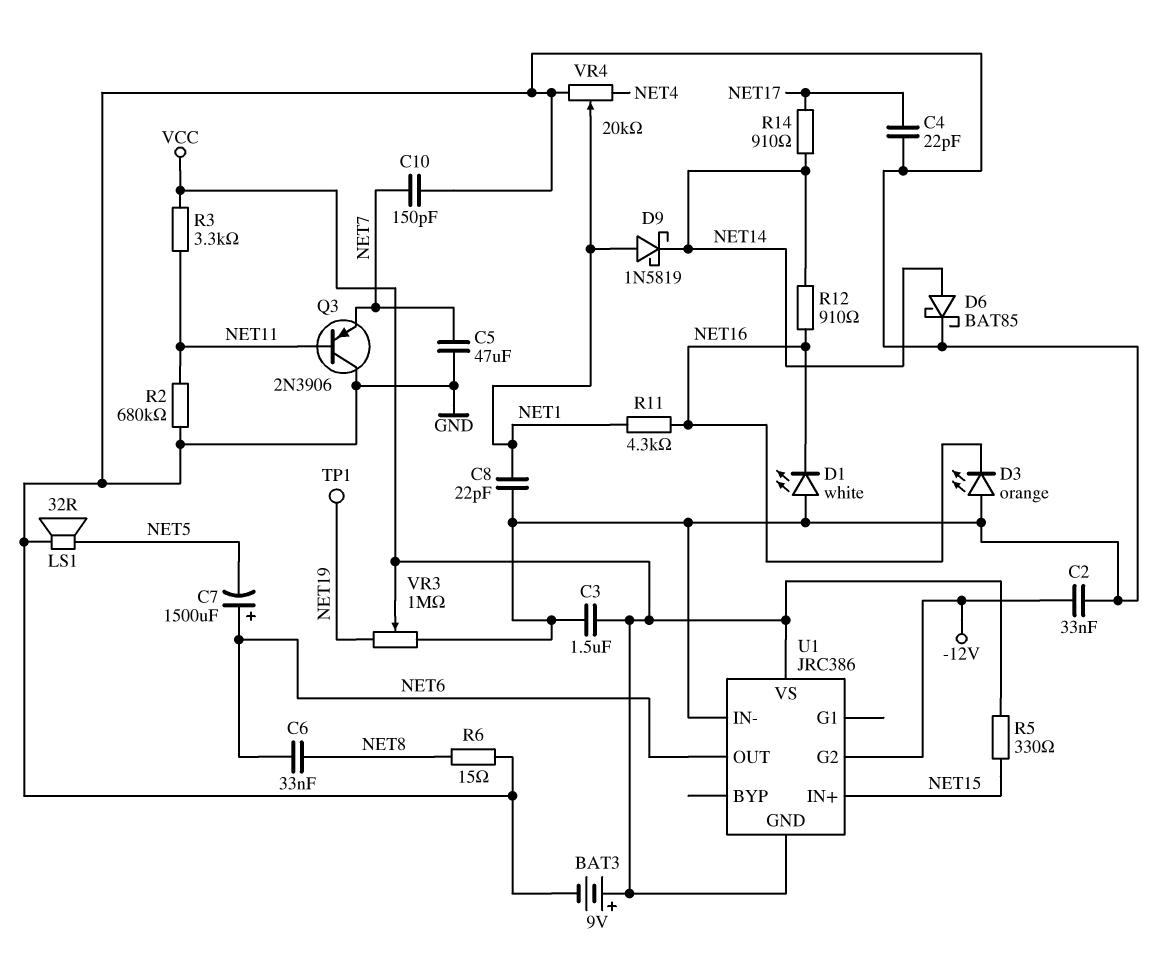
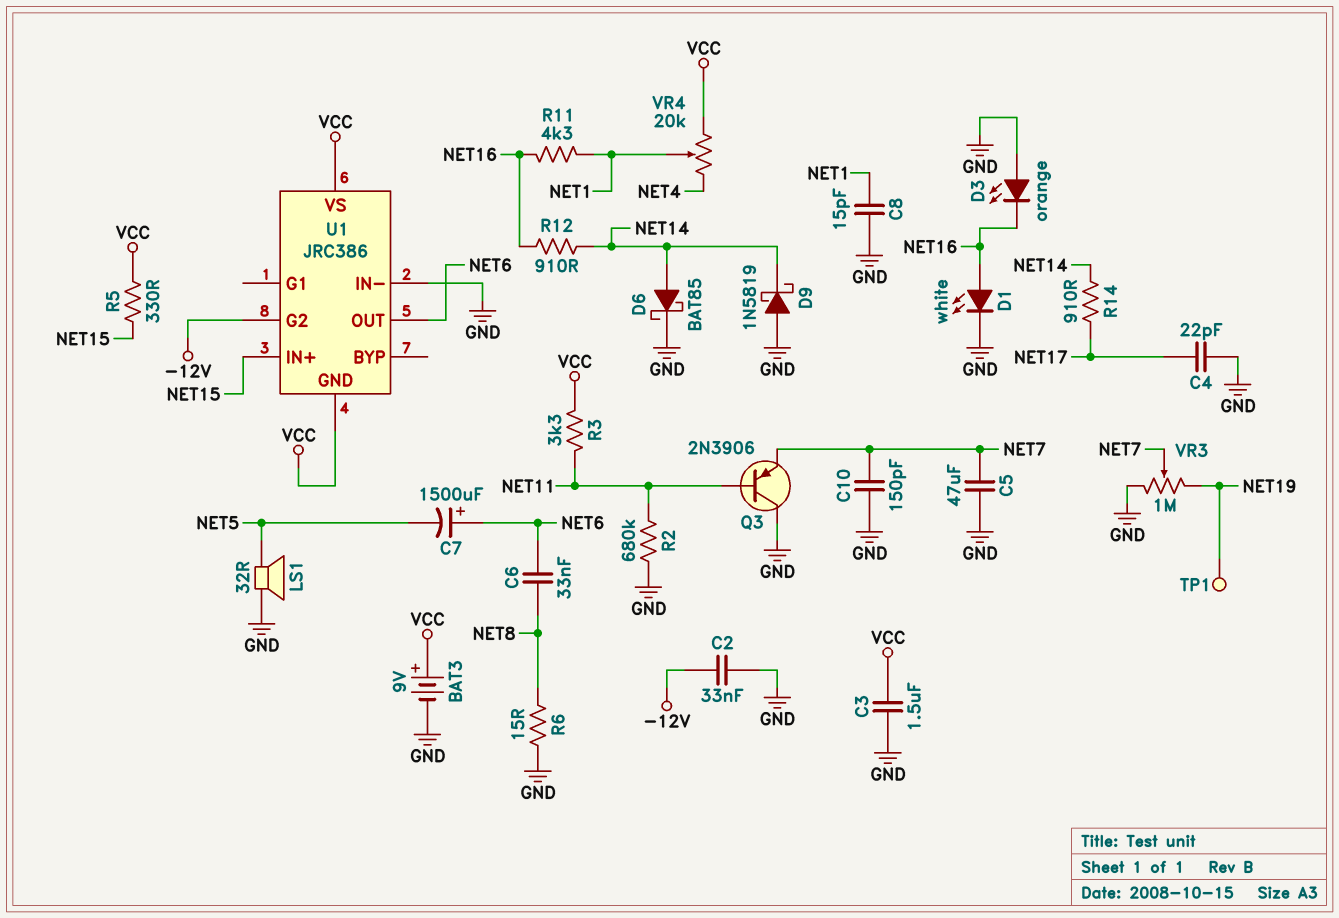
C8: 22pF (GND, NET1) -> 15pF (GND, NET1)
D1: LED white (A GND, K NET16) -> LED white (A NET16, K GND)
D9: schottky 1N5819 (A NET1, K NET14) -> schottky 1N5819 (A GND, K NET14)
VR3: 1M (GND, NET19, wiper VCC) -> 1M (GND, NET19, wiper NET7)
VR4: 20k (GND, NET4, wiper NET1) -> 20k (NET4, VCC, wiper NET1)

